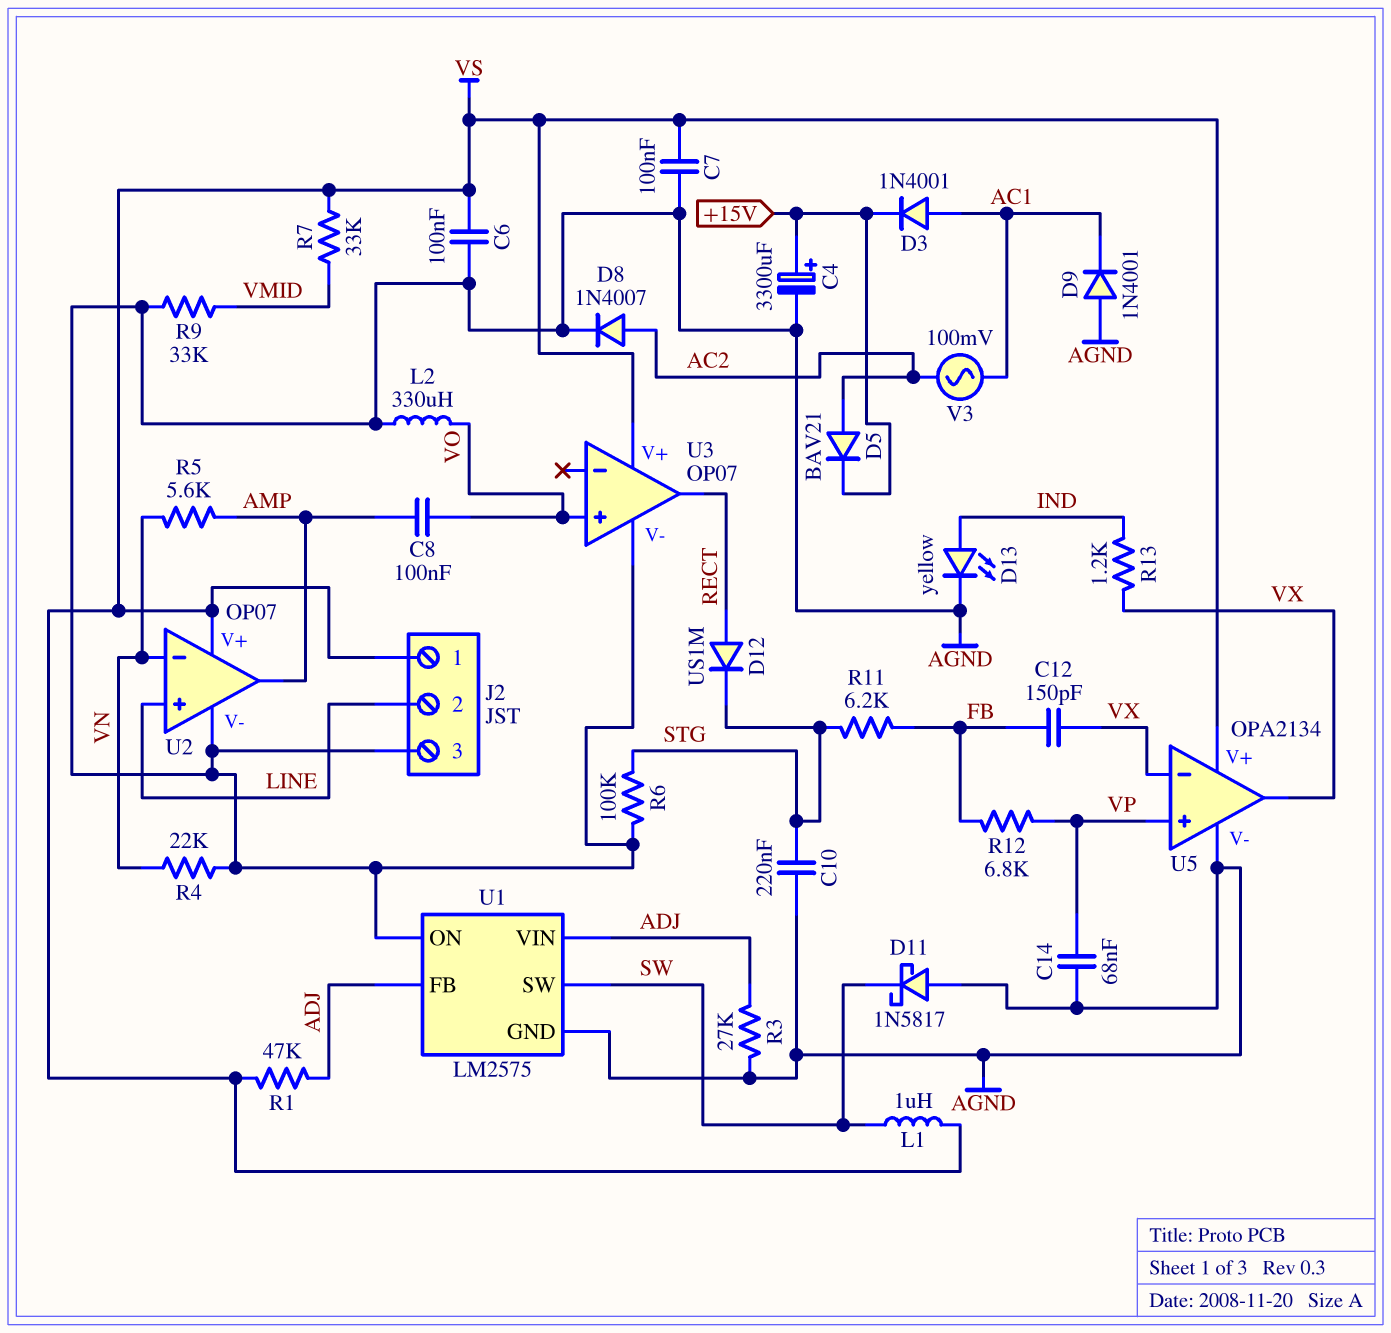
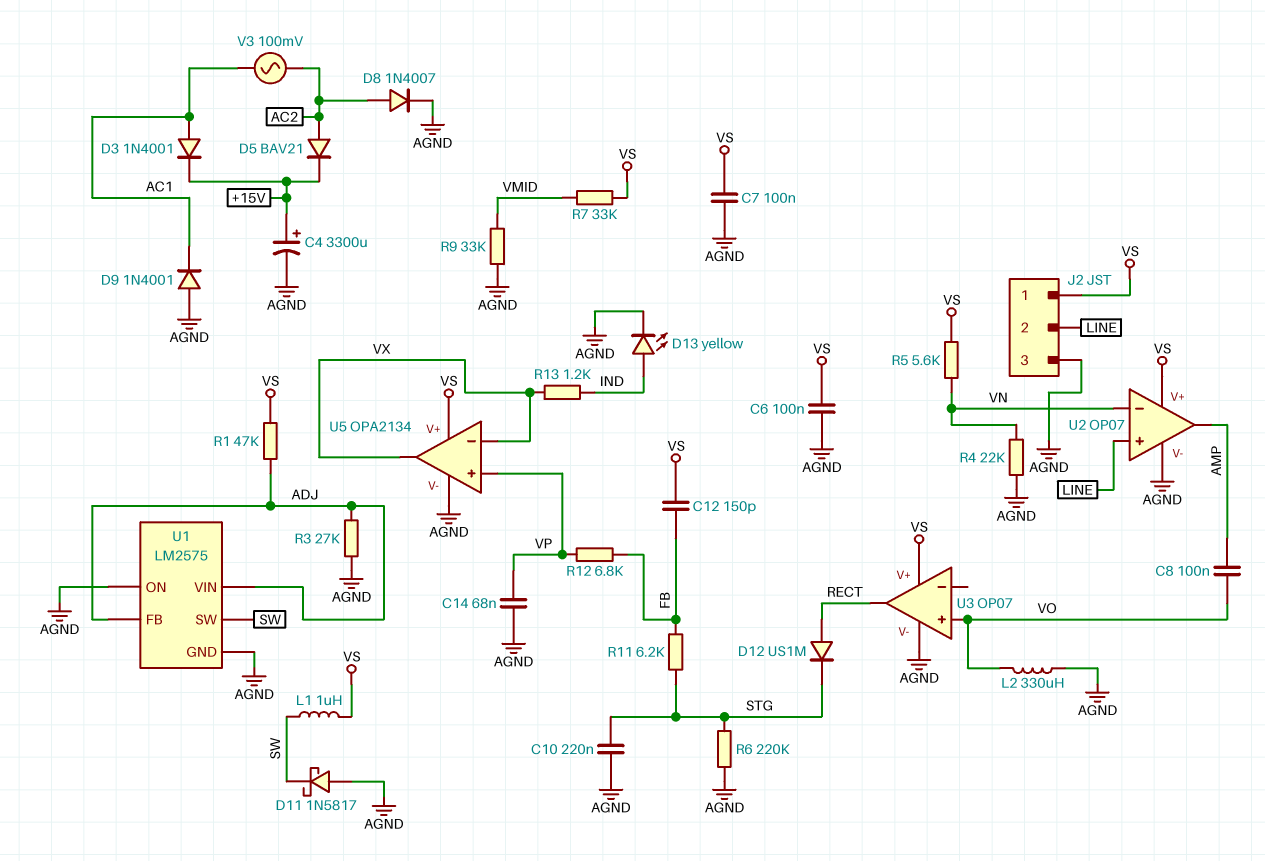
C12: 150pF (FB, VX) -> 150pF (FB, VS)
R5: 5.6k (AMP, VN) -> 5.6k (VN, VS)
R6: 100k (AGND, STG) -> 220k (AGND, STG)

